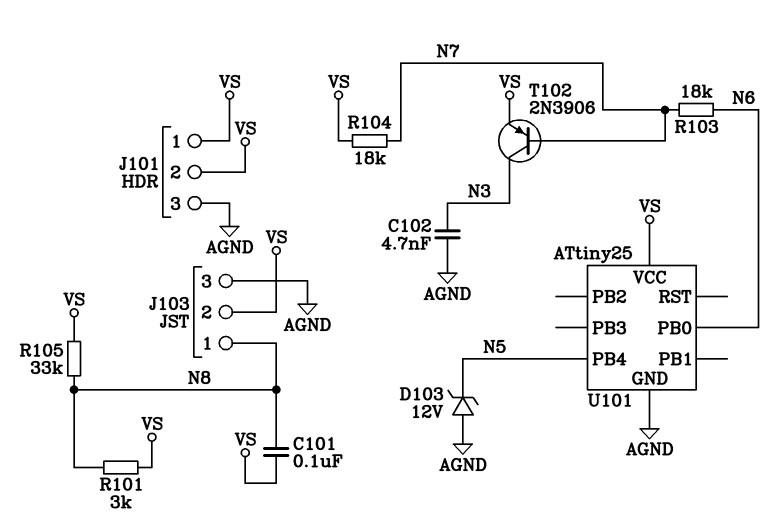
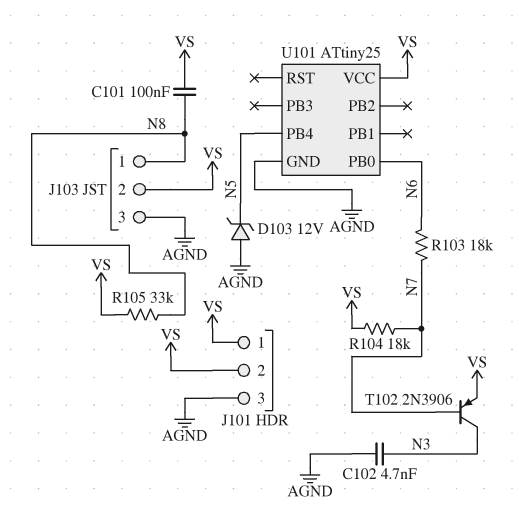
R101: 3k (N8, VS) -> none

